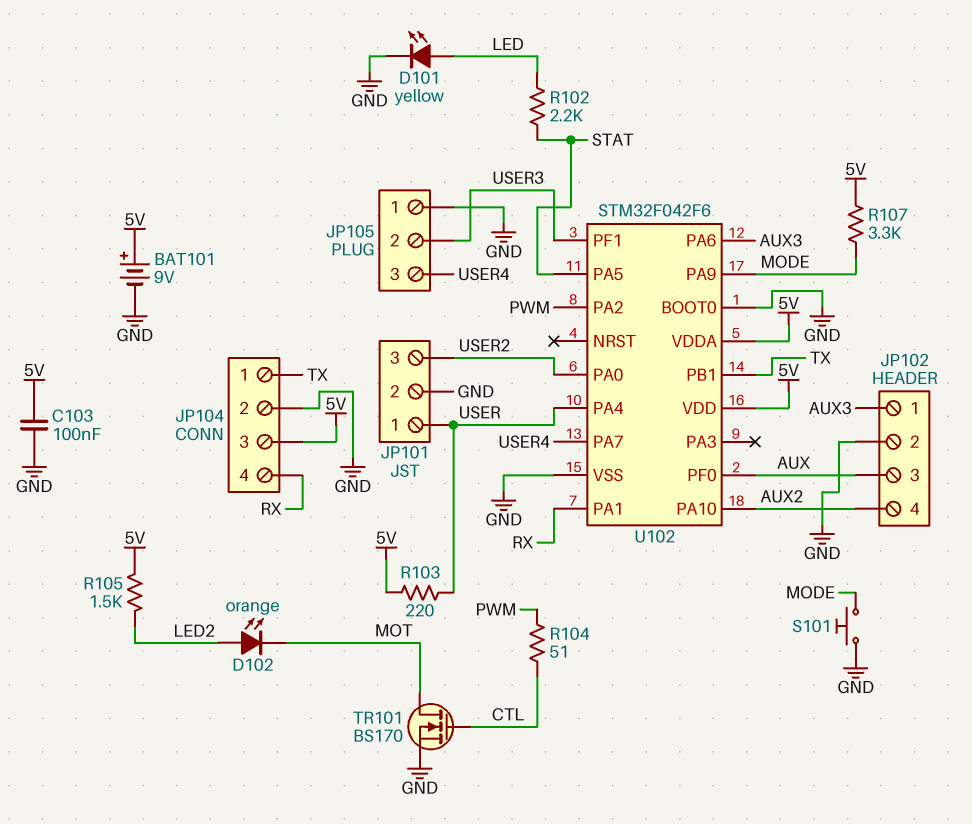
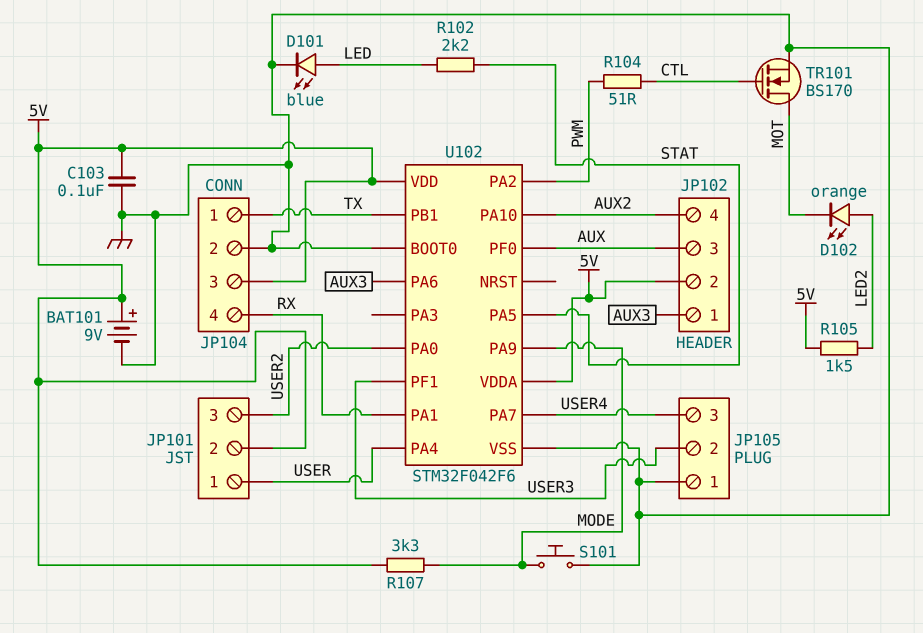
D101: LED yellow (A LED, K GND) -> LED blue (A LED, K GND)
JP101 pin 2: GND -> 5V
JP102 pin 2: GND -> 5V
R103: 220 (5V, USER) -> none

